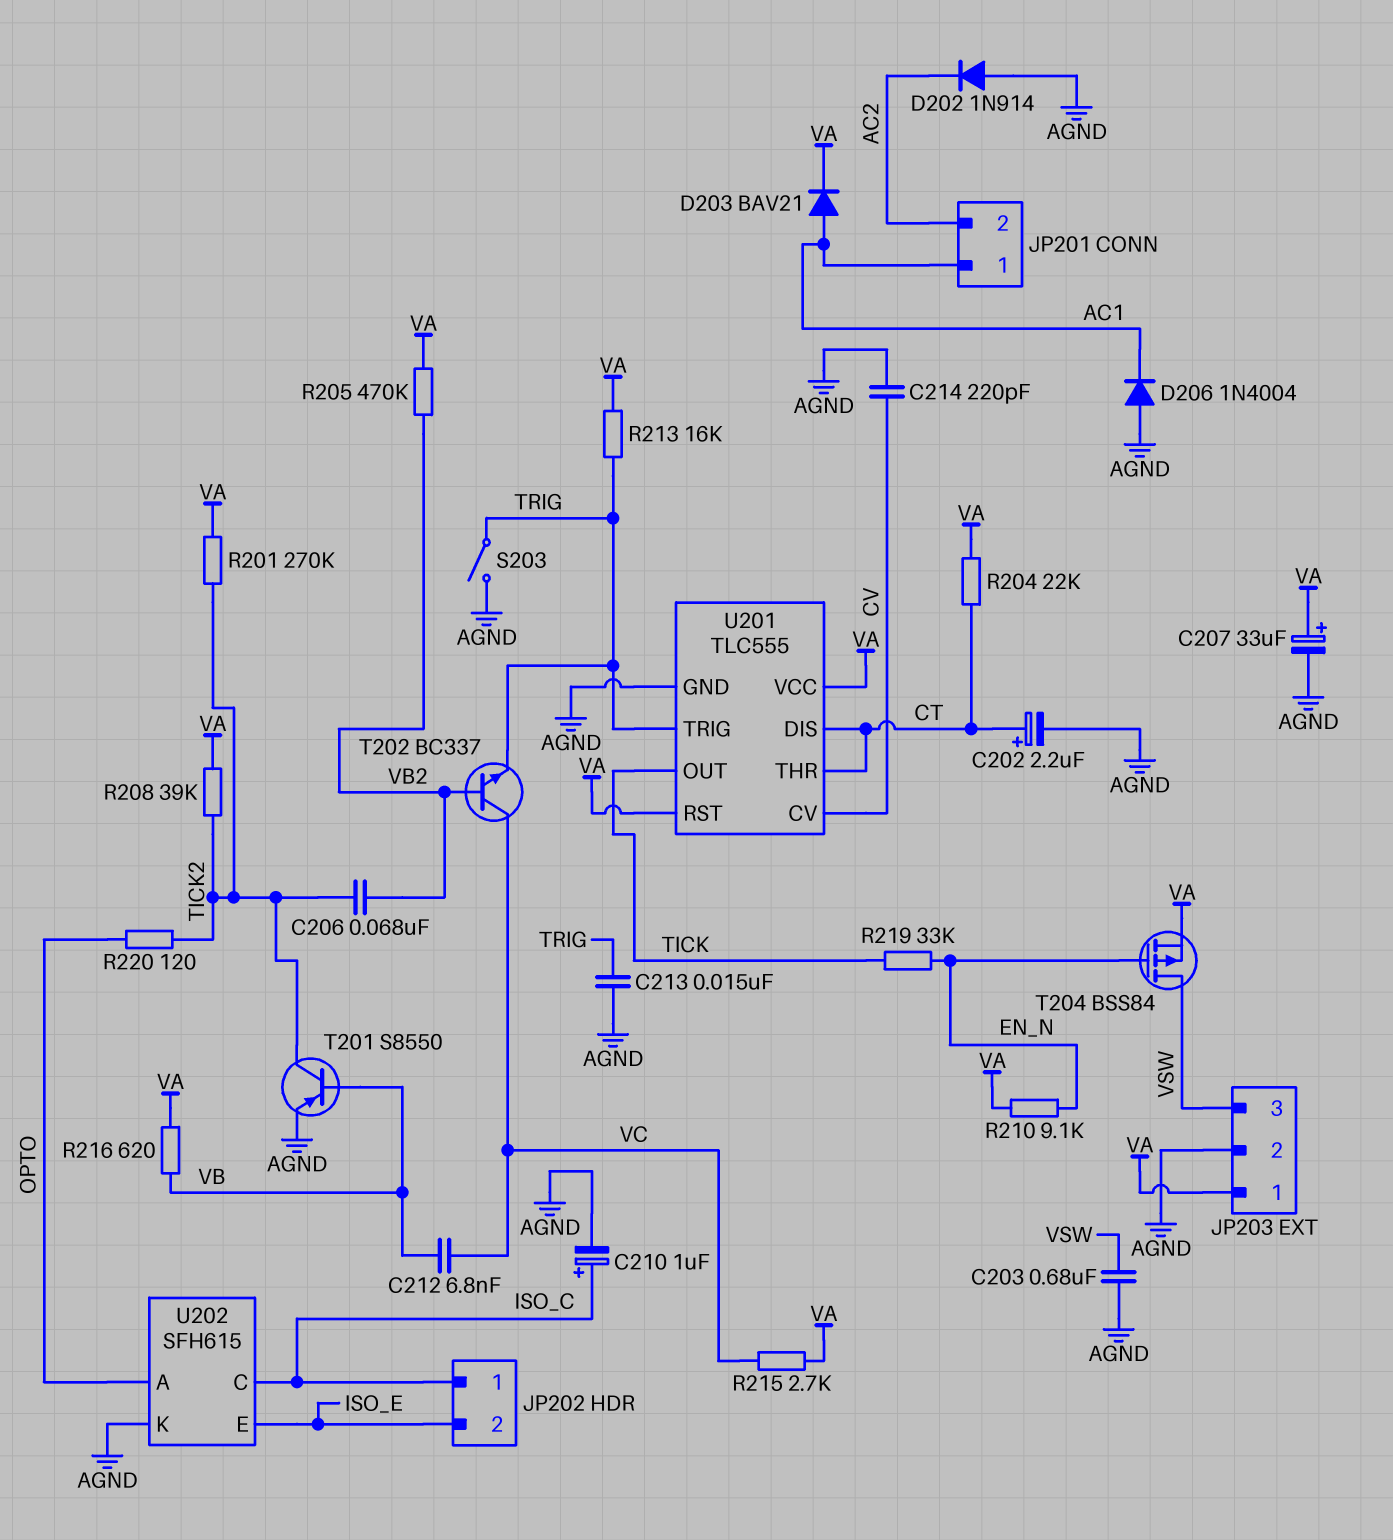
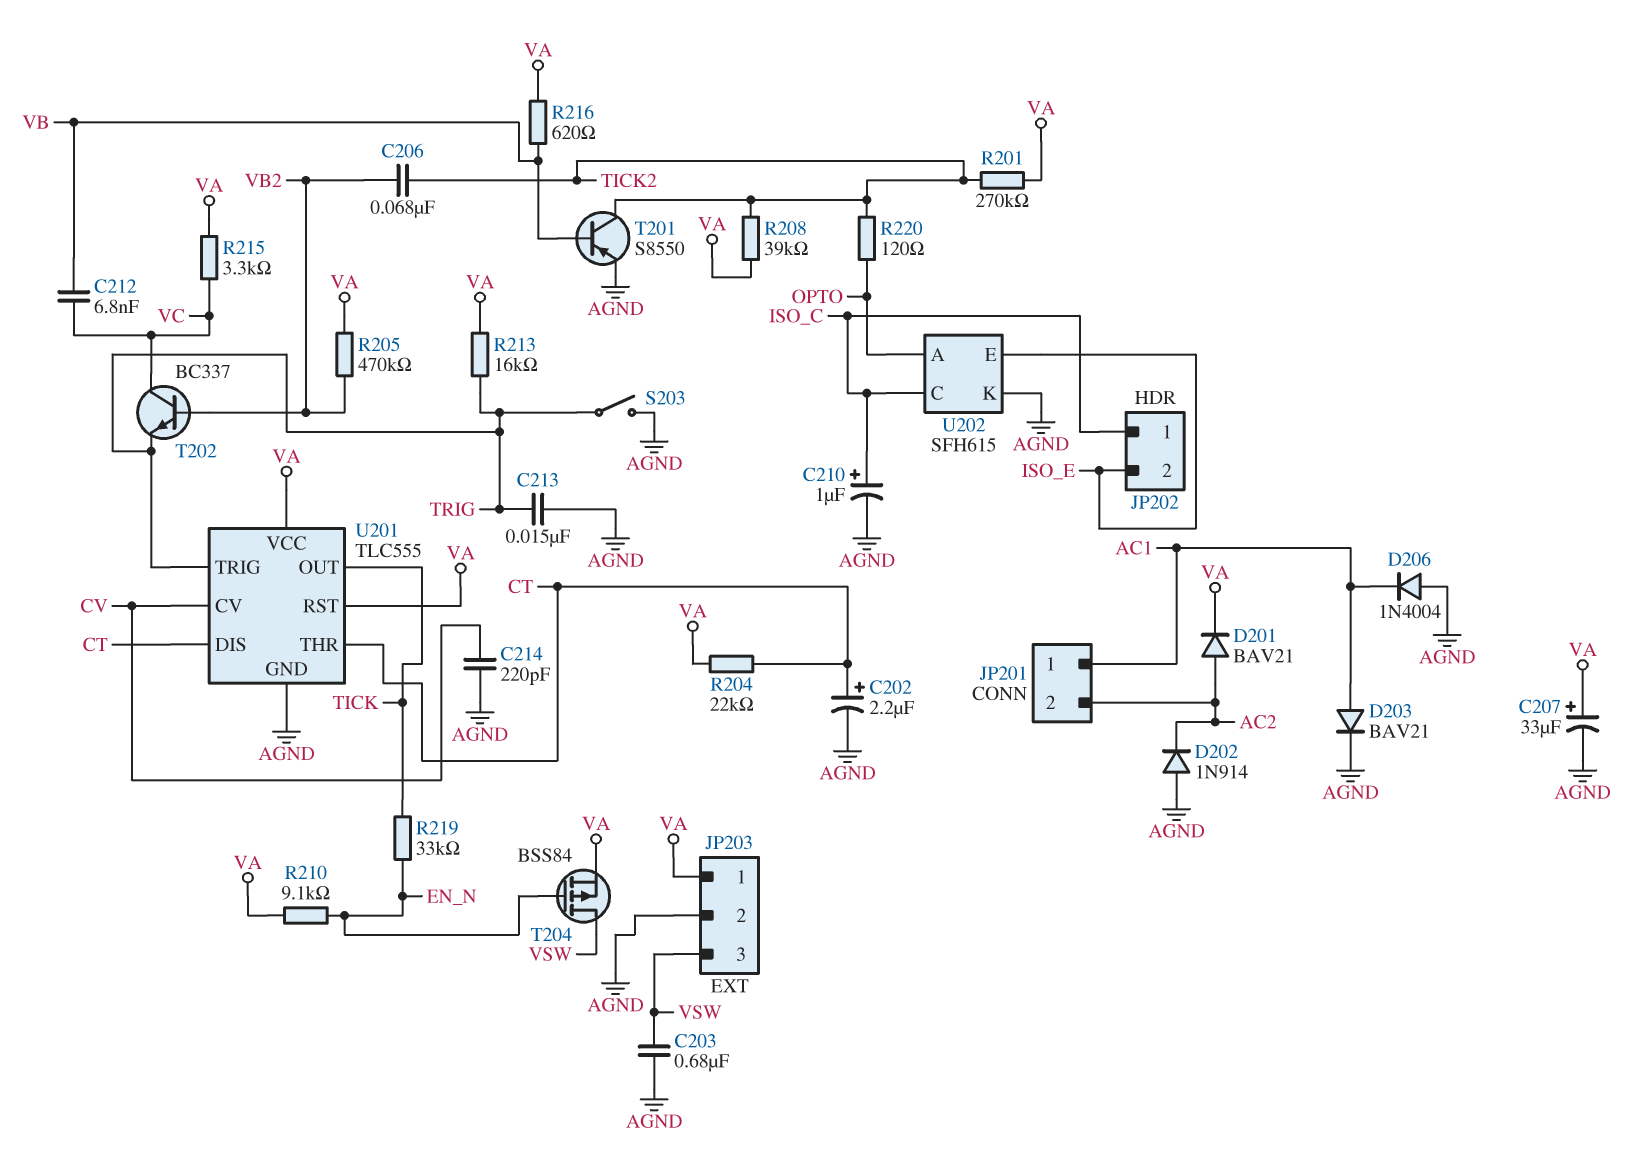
D201: none -> diode BAV21 (A AC2, K VA)
D203: diode BAV21 (A AC1, K VA) -> diode BAV21 (A AC1, K AGND)
R215: 2.7k (VA, VC) -> 3.3k (VA, VC)

